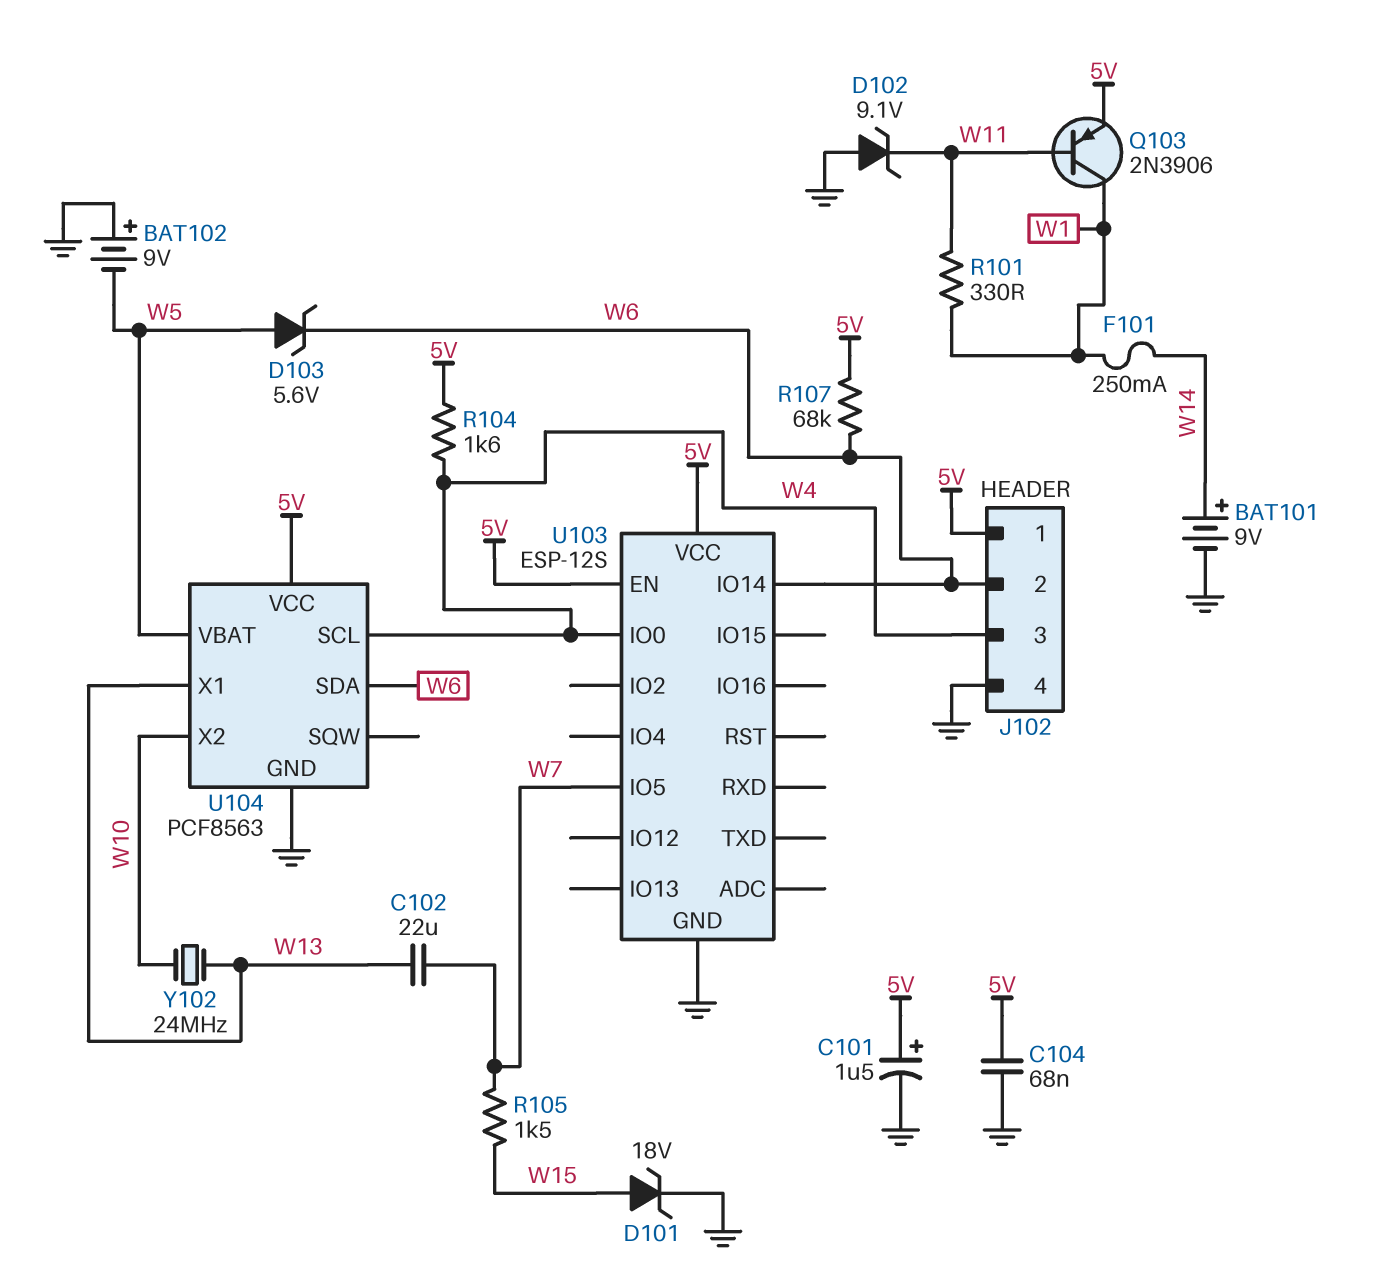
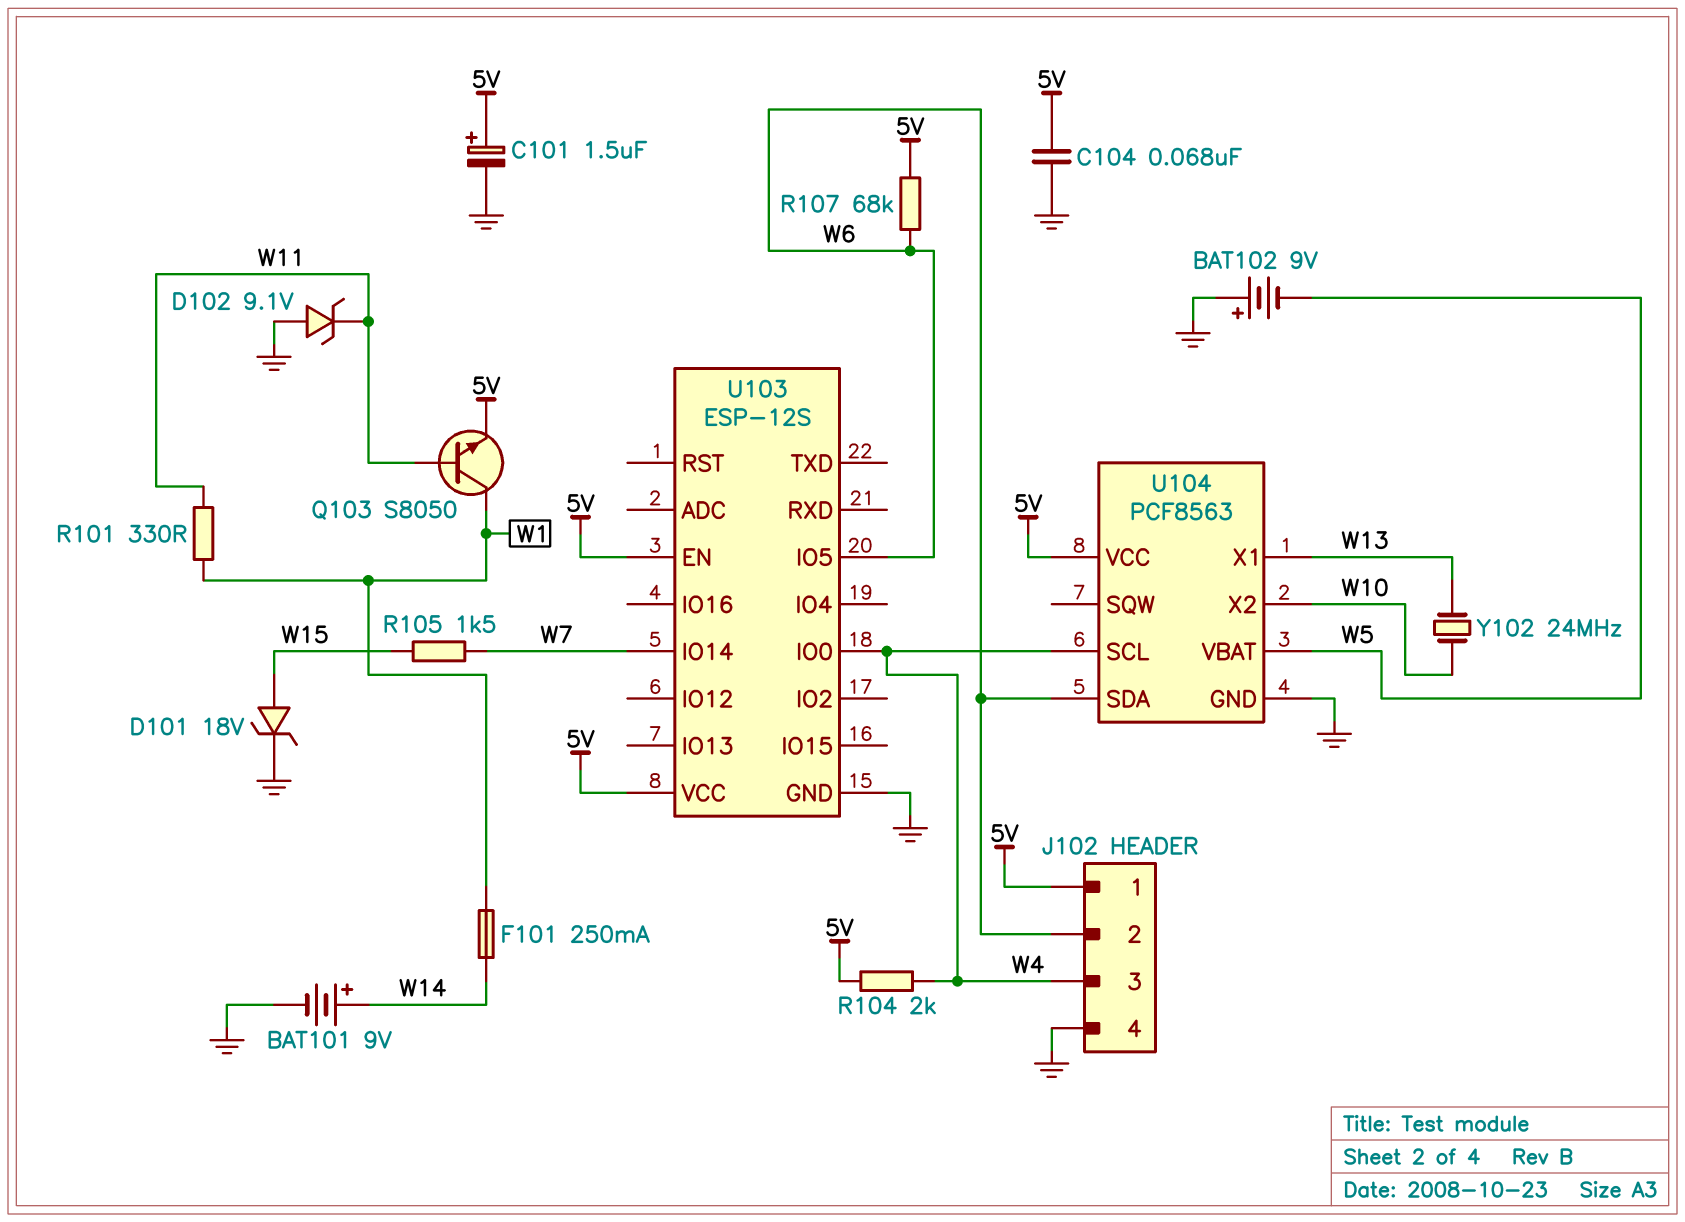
C102: 22uF (W7, W13) -> none
D103: zener 5.6V (A W5, K W6) -> none
Q103: PNP 2N3906 (B W11, C W1, E 5V) -> NPN S8050 (B W11, C W1, E 5V)
R104: 1.6k (5V, W4) -> 2k (5V, W4)
U103 pin IO5: W7 -> W6
U103 pin IO14: W6 -> W7

